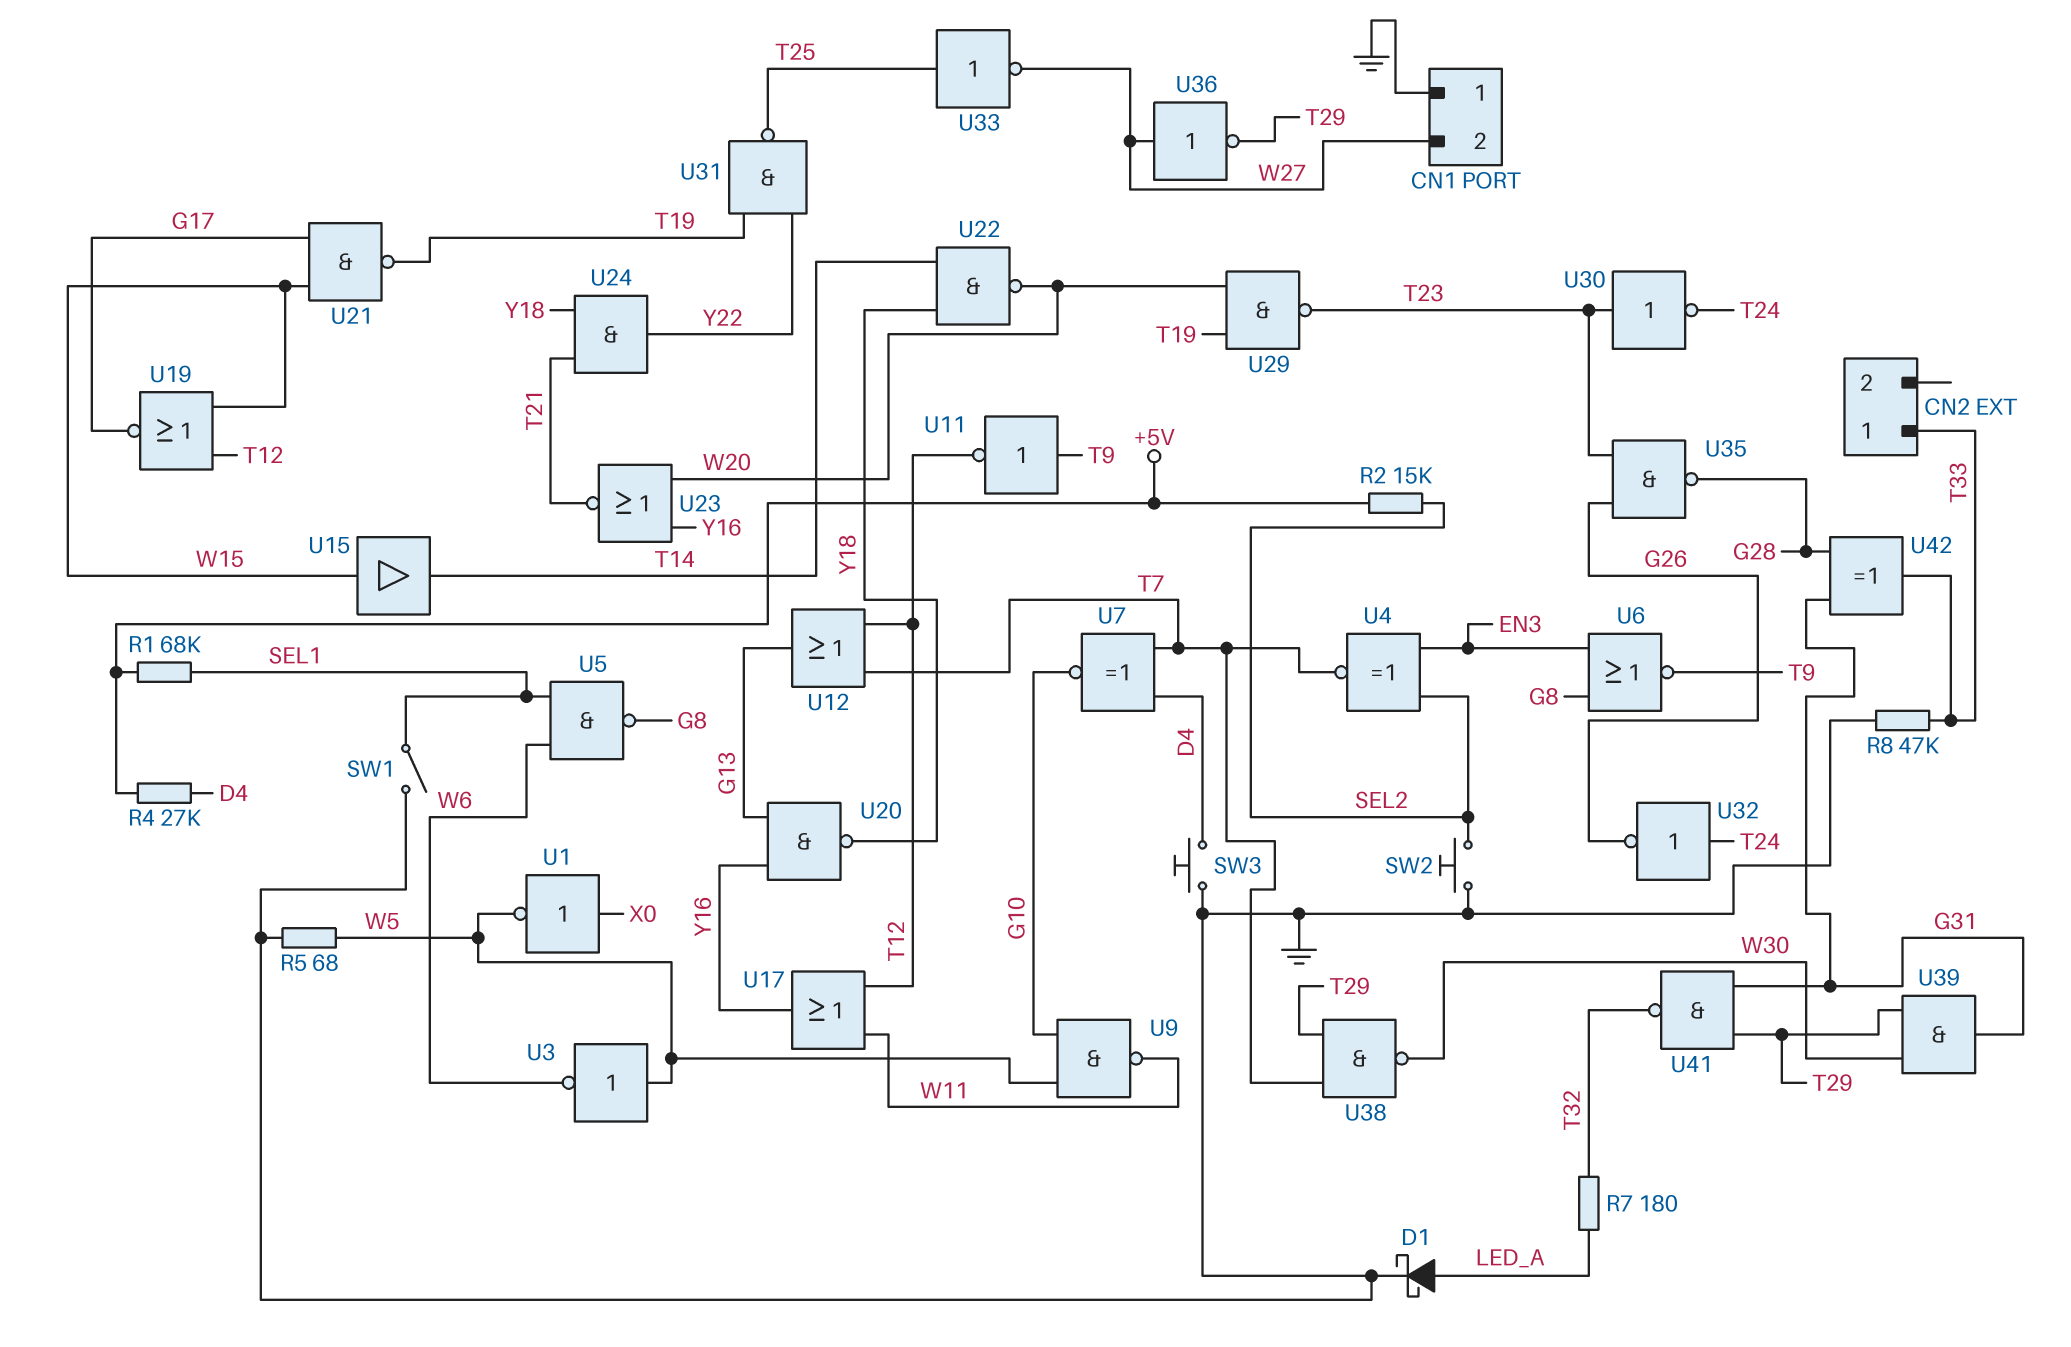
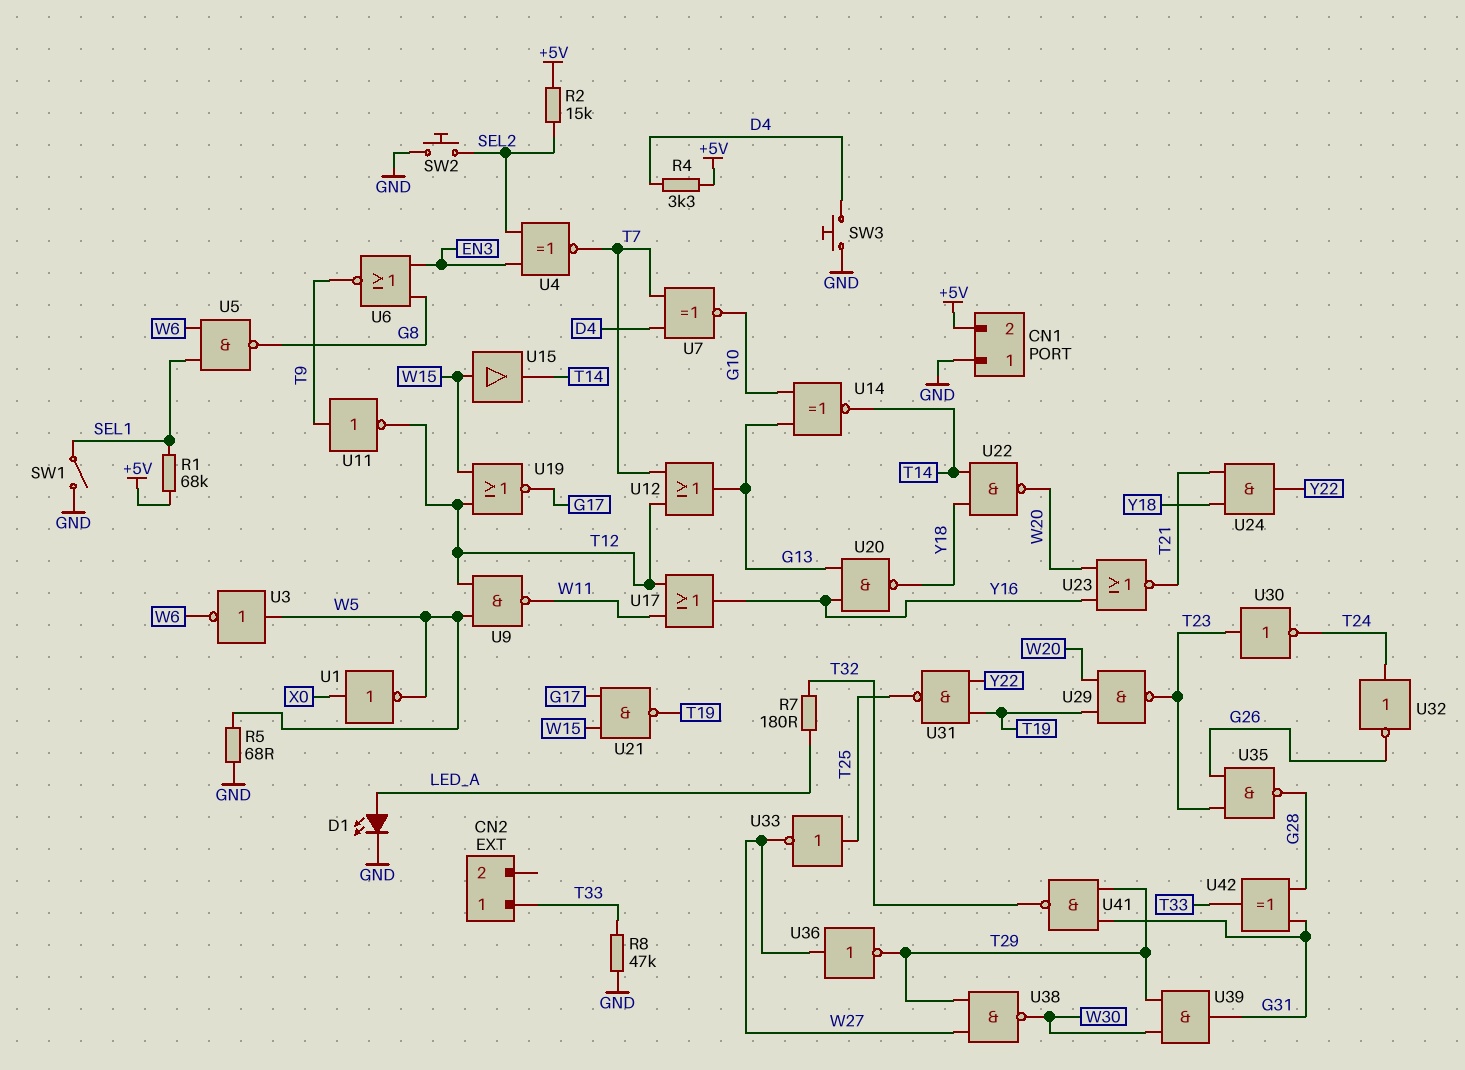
CN1 pin 2: W27 -> +5V
D1: schottky (A LED_A, K GND) -> LED (A LED_A, K GND)
R4: 27k (+5V, D4) -> 3.3k (+5V, D4)
U9: NAND (in G10, in W5, out W11) -> NAND (in T12, in W5, out W11)
U14: none -> XNOR (in G10, in G13, out T14)
U38: NAND (in T7, in T29, out W30) -> NAND (in T29, in W27, out W30)

